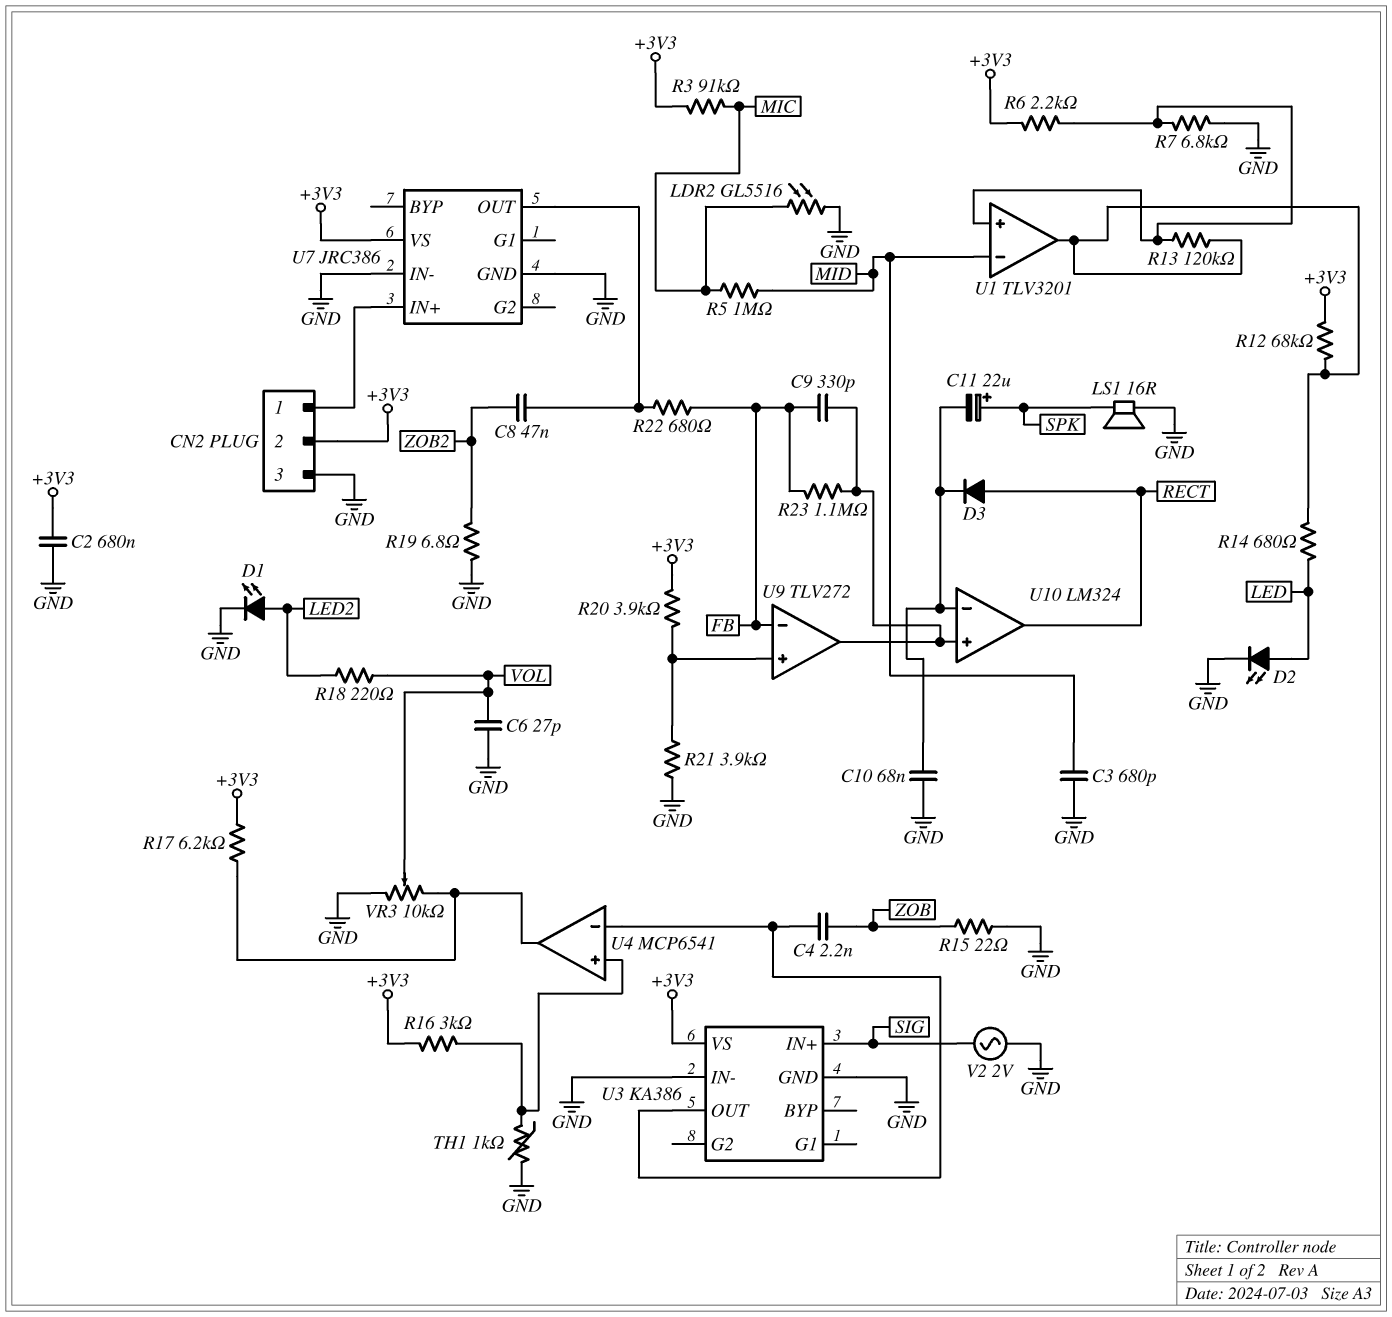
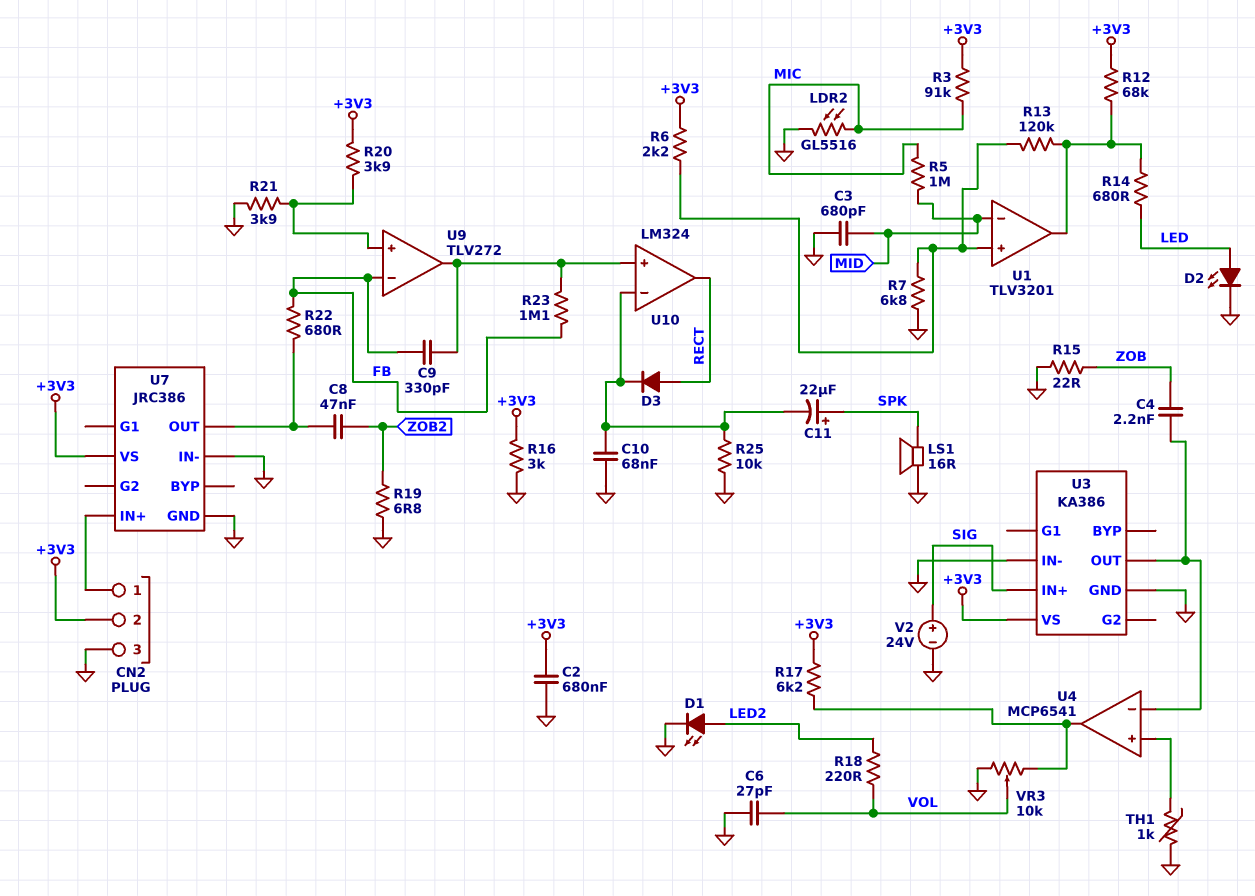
R16: 3k (+3V3, U4/in+) -> 3k (+3V3, GND)
R25: none -> 10k (GND, U10/in-)
V2: AC 2V (GND, SIG) -> 24V (plus SIG, minus GND)

